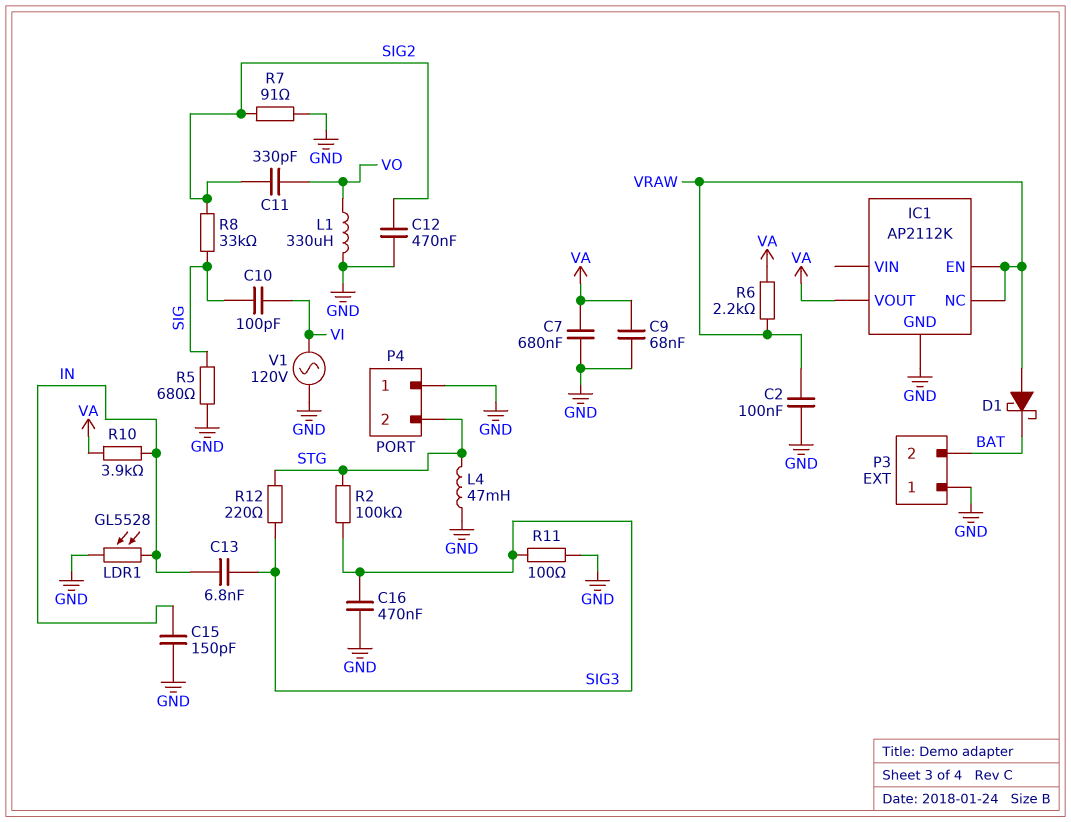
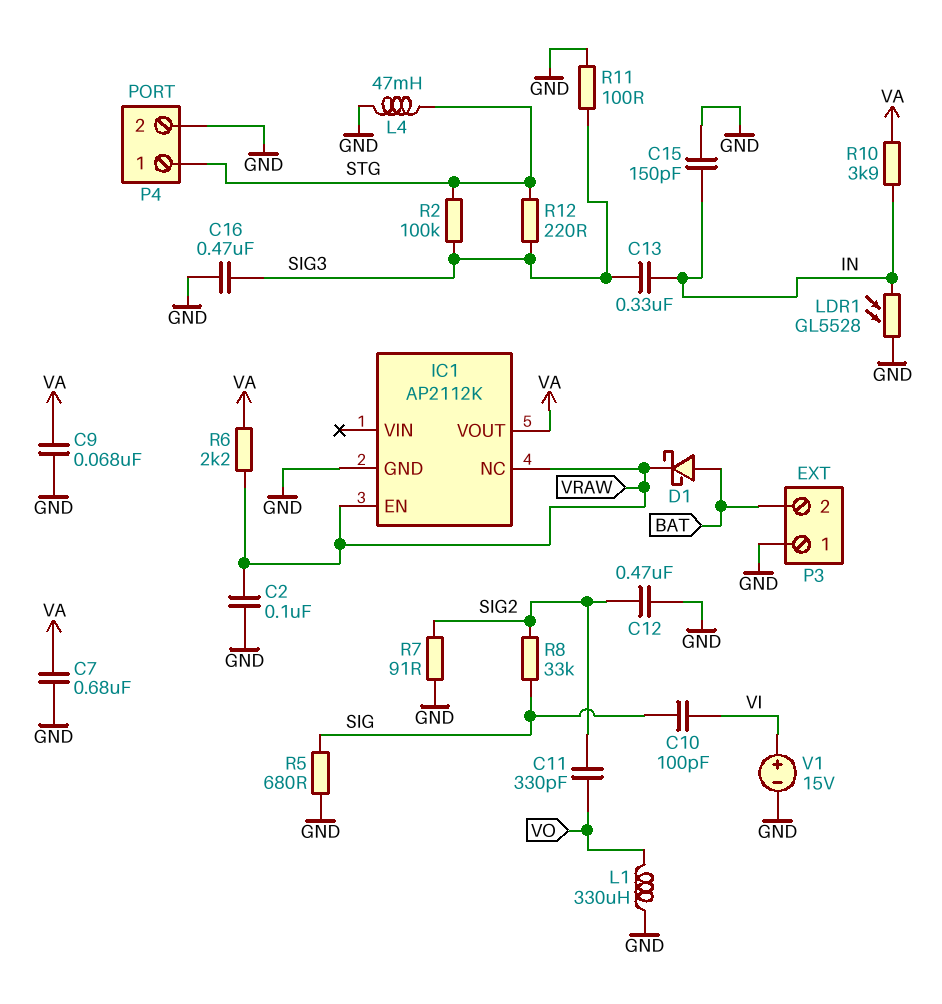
C13: 6.8nF (IN, SIG3) -> 330nF (IN, SIG3)
D1: schottky (A VRAW, K BAT) -> schottky (A BAT, K VRAW)
P4 pin 1: GND -> STG
P4 pin 2: STG -> GND
V1: AC 120V (GND, VI) -> 15V (plus VI, minus GND)

